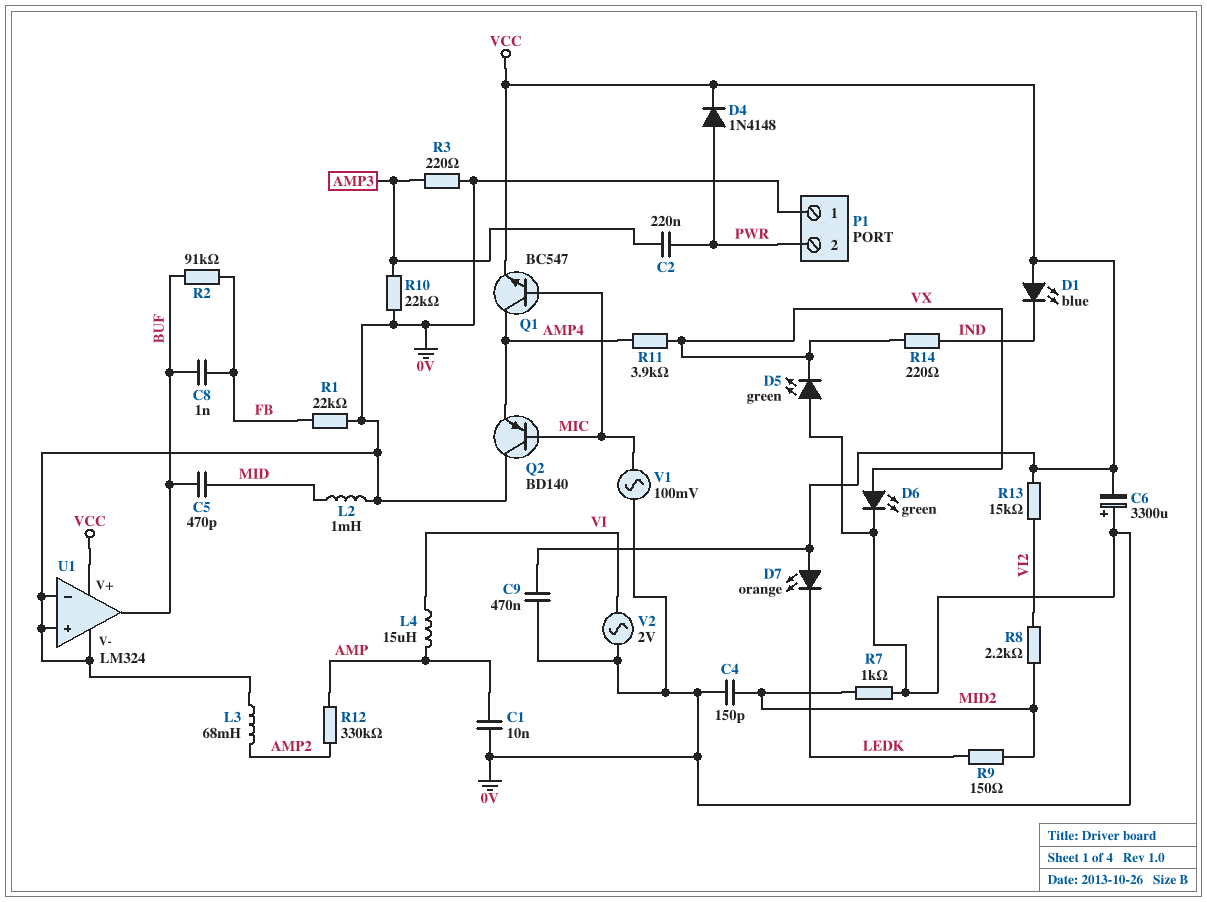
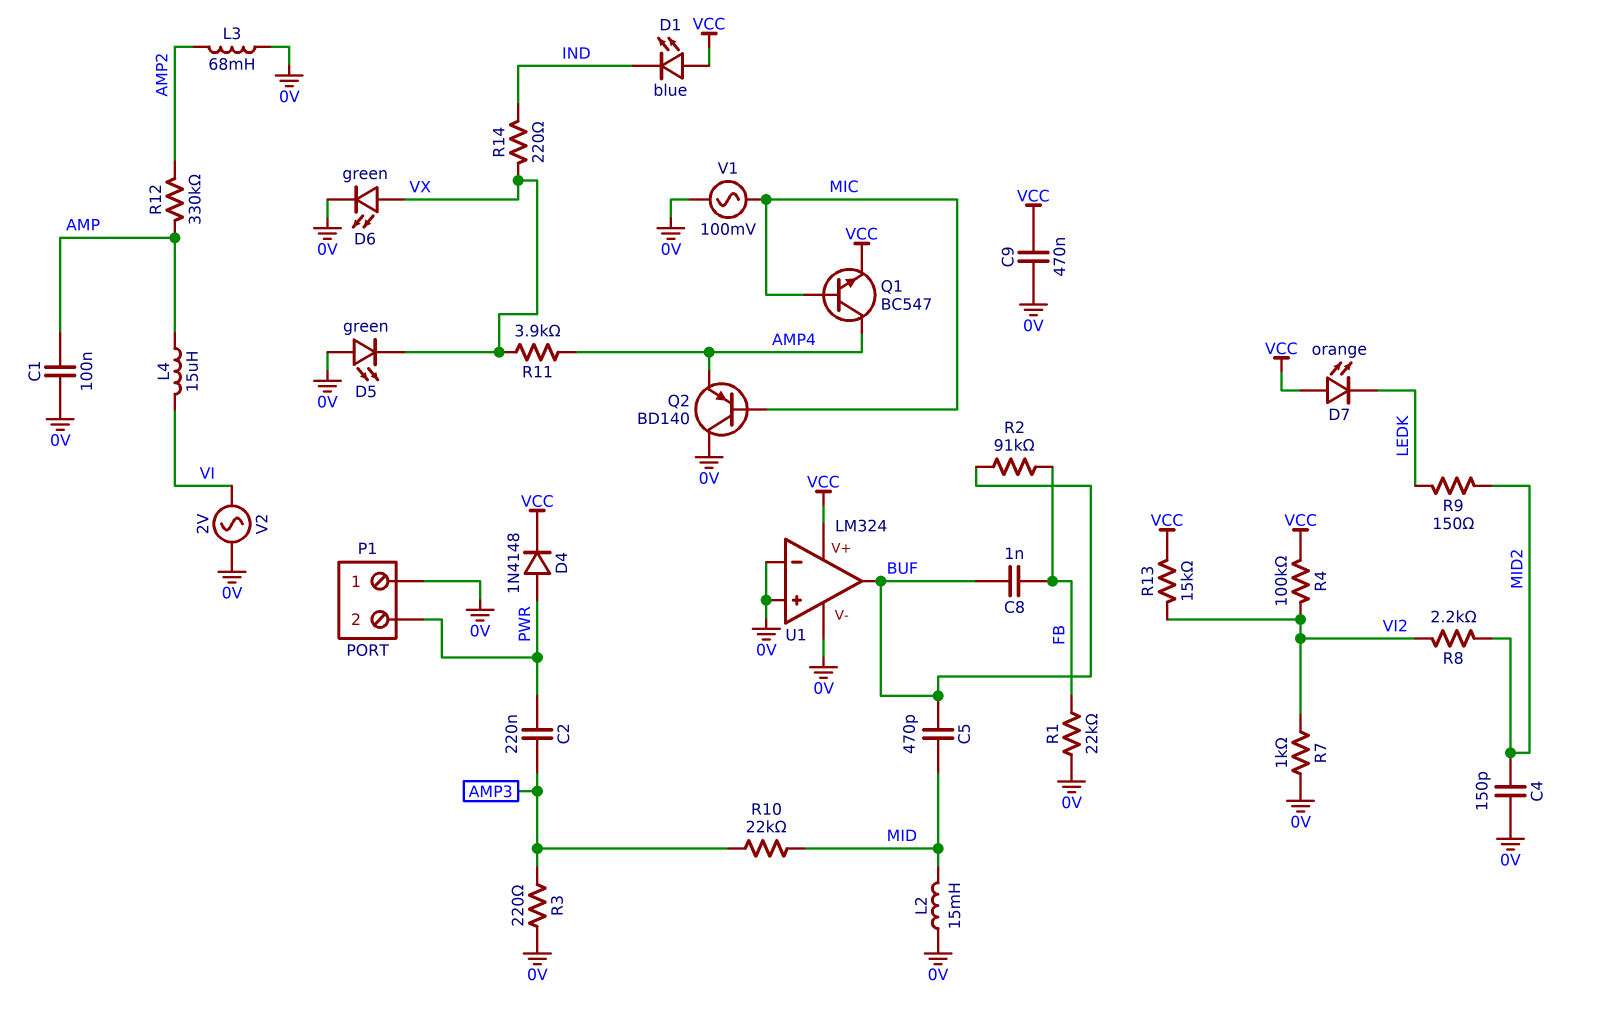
C1: 10nF (0V, AMP) -> 100nF (0V, AMP)
C6: 3300uF (plus 0V, minus VCC) -> none
L2: 1mH (0V, MID) -> 15mH (0V, MID)
R4: none -> 100k (VCC, VI2)
R7: 1k (0V, MID2) -> 1k (0V, VI2)
R10: 22k (0V, AMP3) -> 22k (AMP3, MID)

